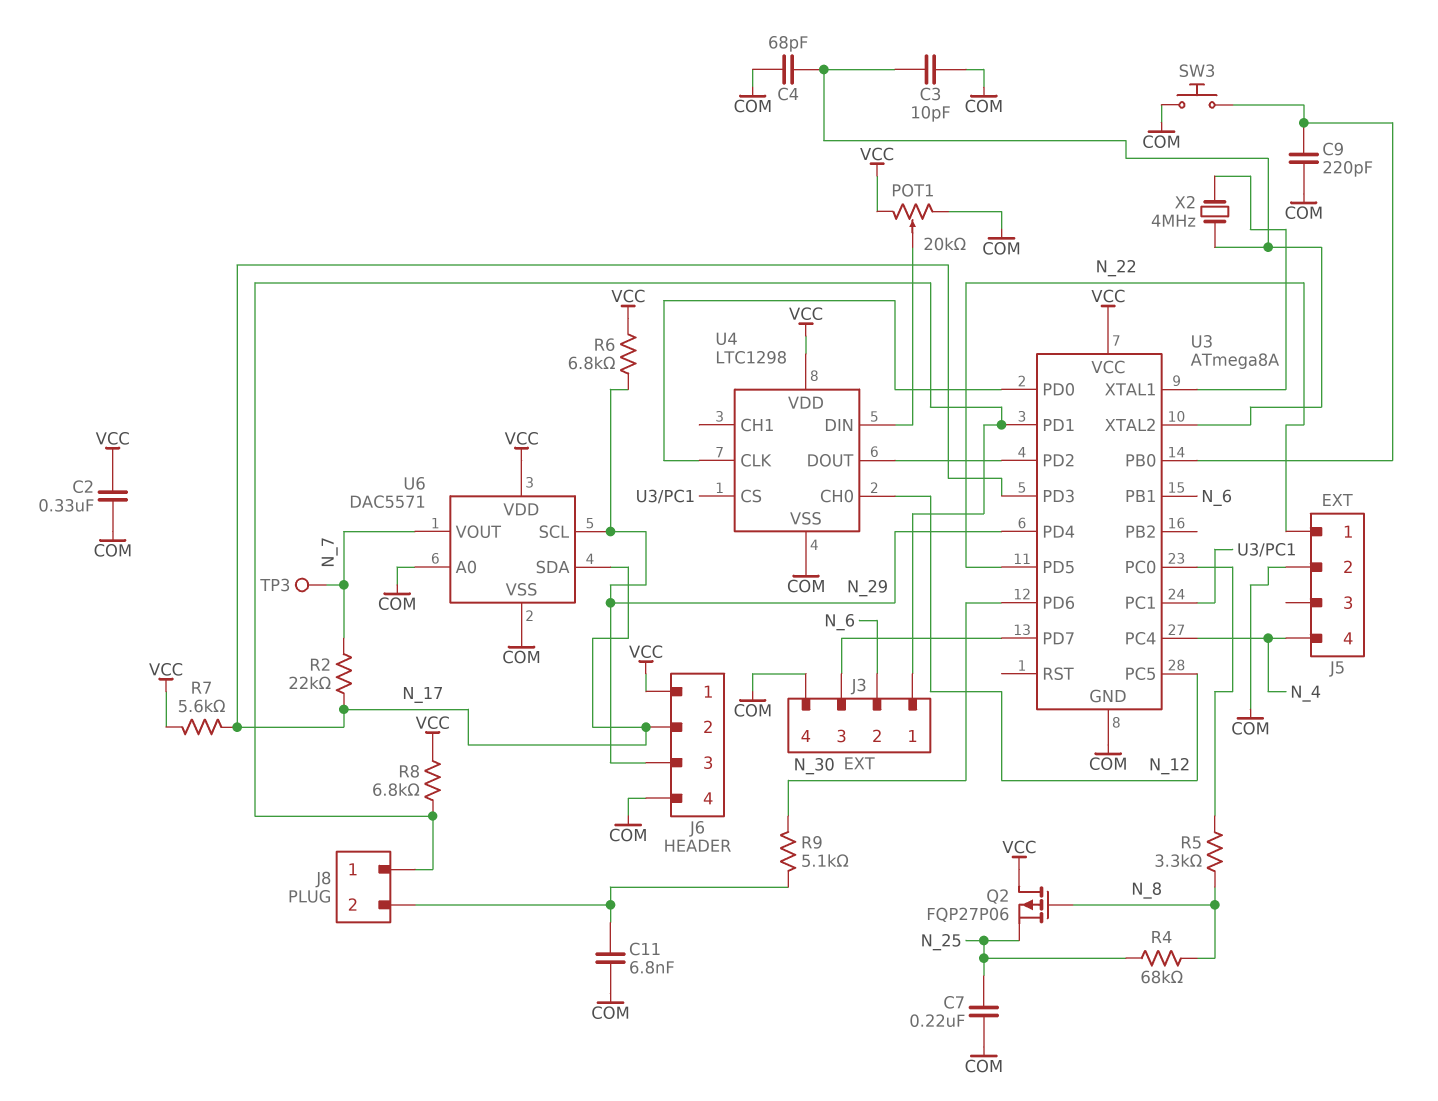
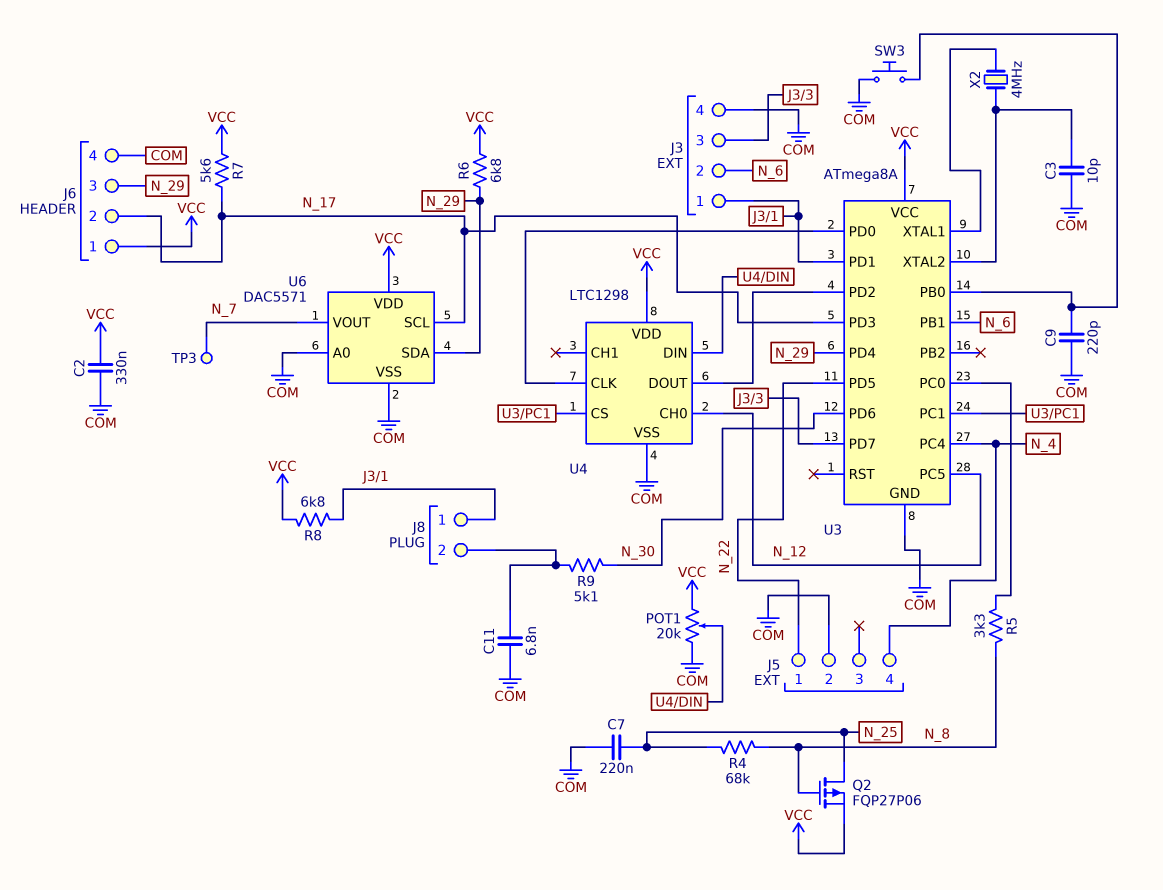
C4: 68pF (COM, U3/XTAL2) -> none
Q2: PMOS FQP27P06 (G N_8, D VCC, S N_25) -> PMOS FQP27P06 (G N_8, D N_25, S VCC)
R2: 22k (N_7, N_17) -> none
U6 pin SCL: N_29 -> N_17
U6 pin SDA: N_17 -> N_29

